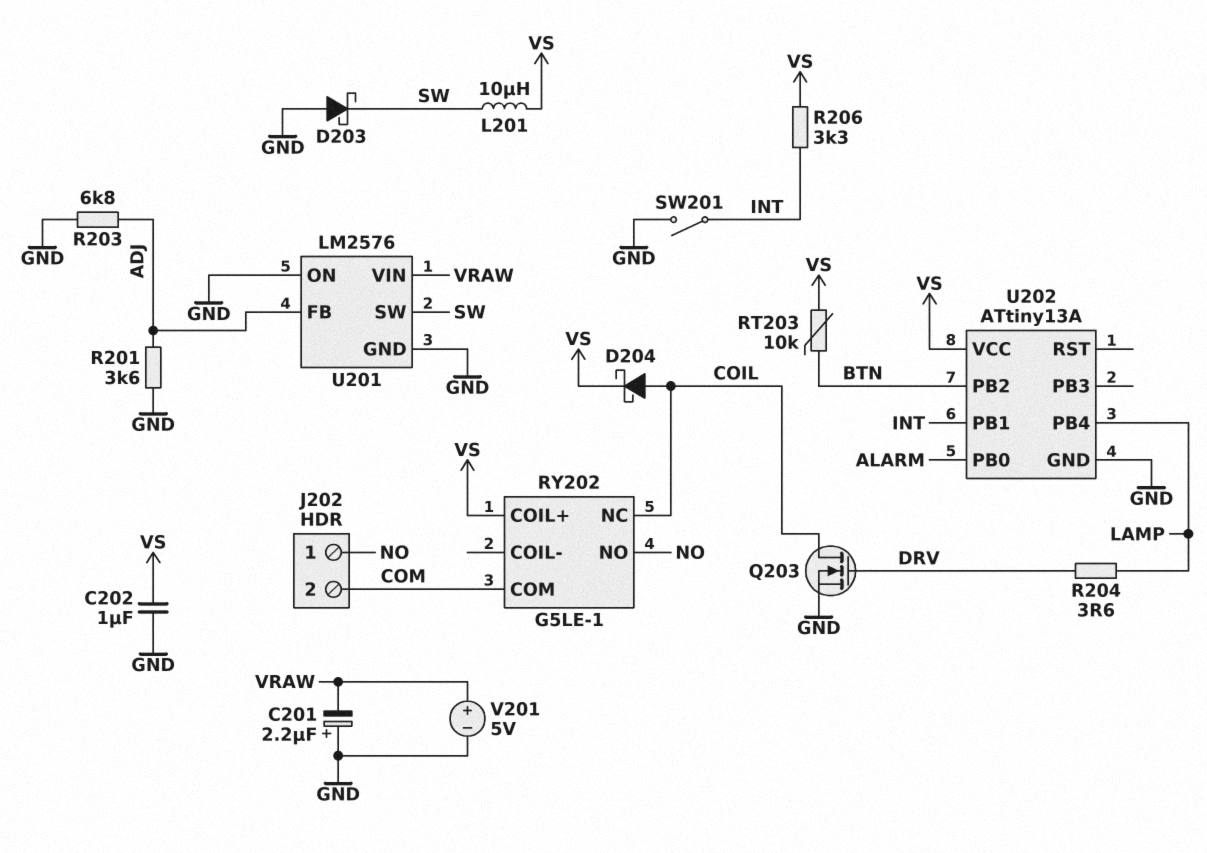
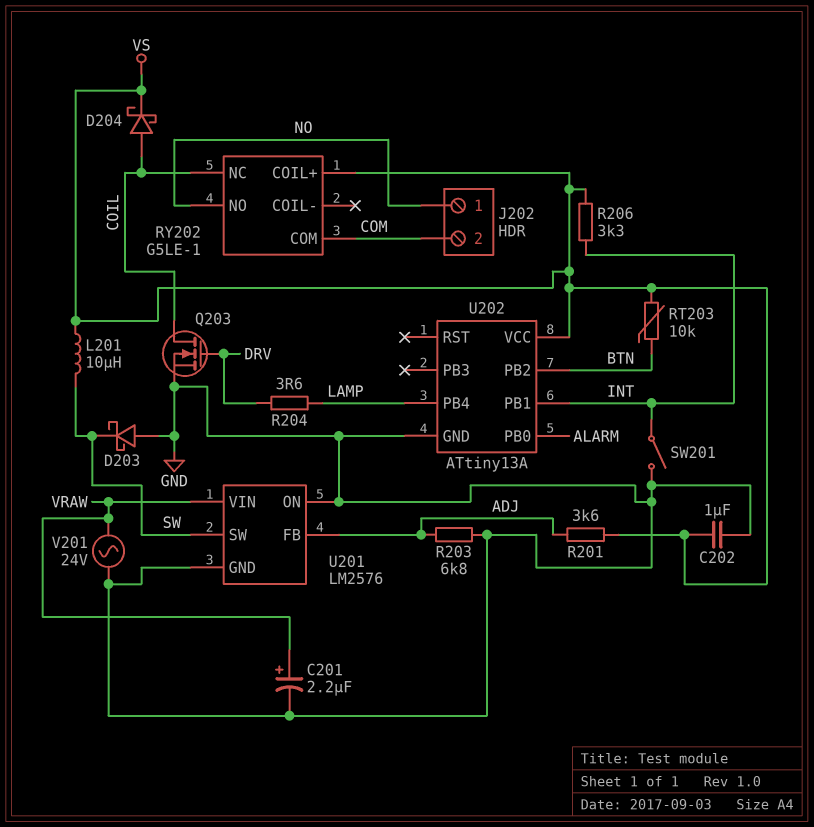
C201: 2.2uF (plus GND, minus VRAW) -> 2.2uF (plus VRAW, minus GND)
R201: 3.6k (ADJ, GND) -> 3.6k (ADJ, VS)
V201: 5V (plus VRAW, minus GND) -> AC 24V (GND, VRAW)

